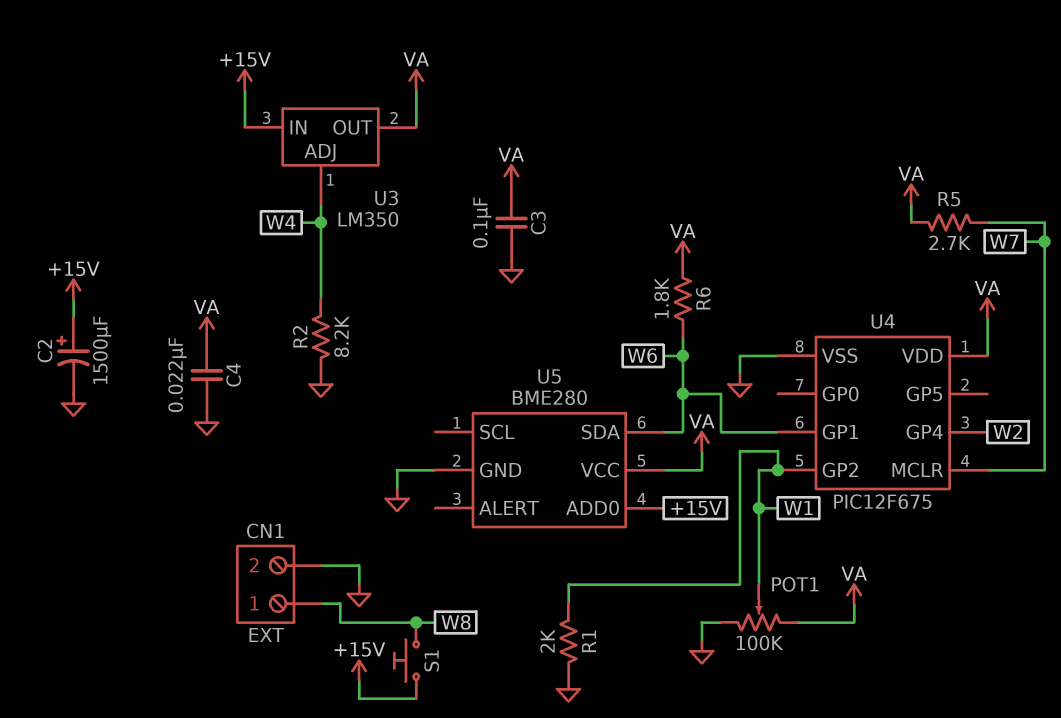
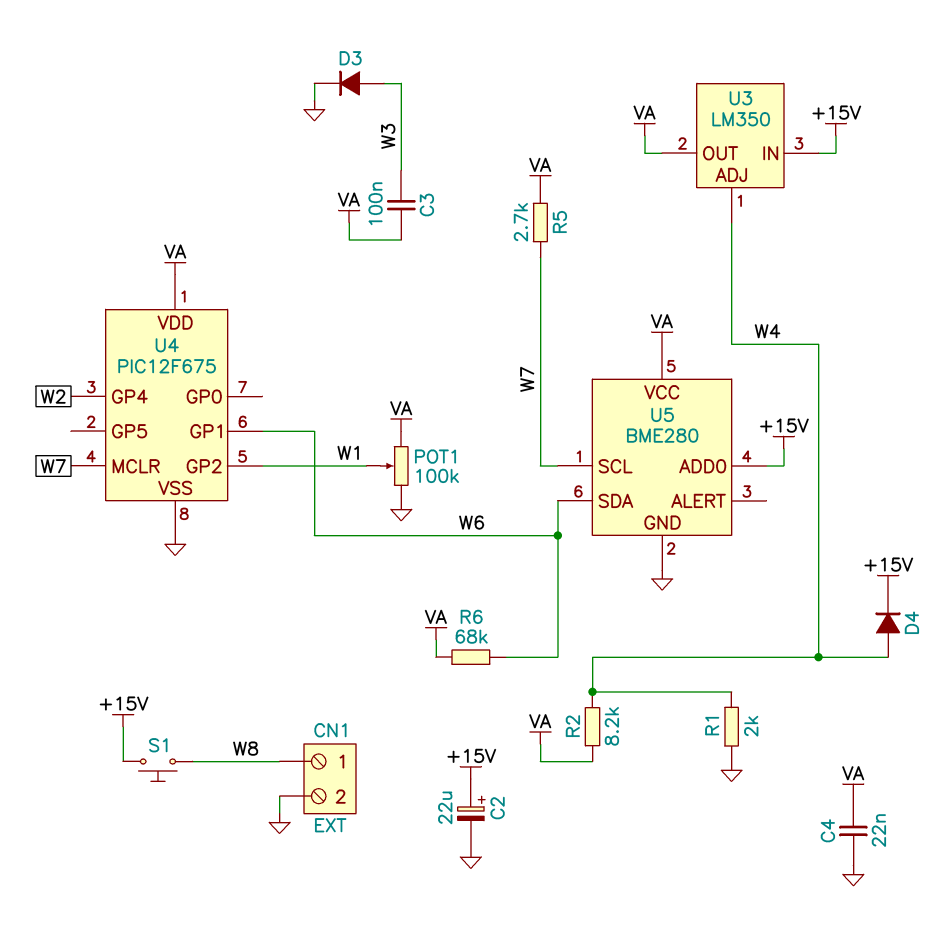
C2: 1500uF (plus +15V, minus GND) -> 22uF (plus +15V, minus GND)
C3: 100nF (GND, VA) -> 100nF (VA, W3)
D3: none -> diode (A W3, K GND)
D4: none -> diode (A W4, K +15V)
R1: 2k (GND, W1) -> 2k (GND, W4)
R2: 8.2k (GND, W4) -> 8.2k (VA, W4)
R6: 1.8k (VA, W6) -> 68k (VA, W6)
U5 pin SCL: none -> W7

